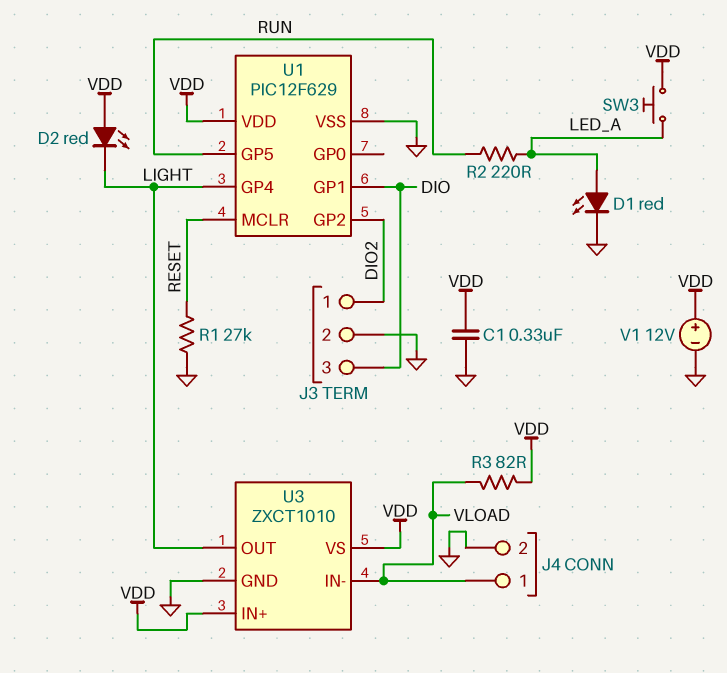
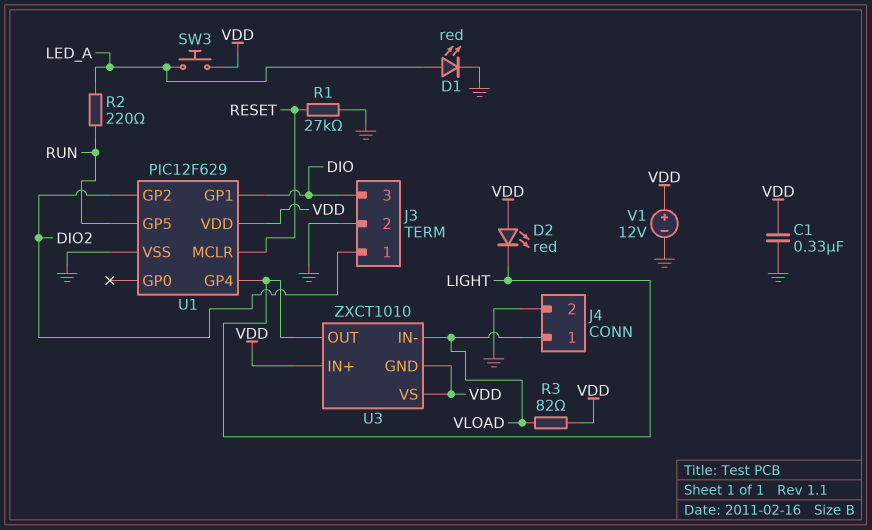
U3 pin GND: GND -> VDD

